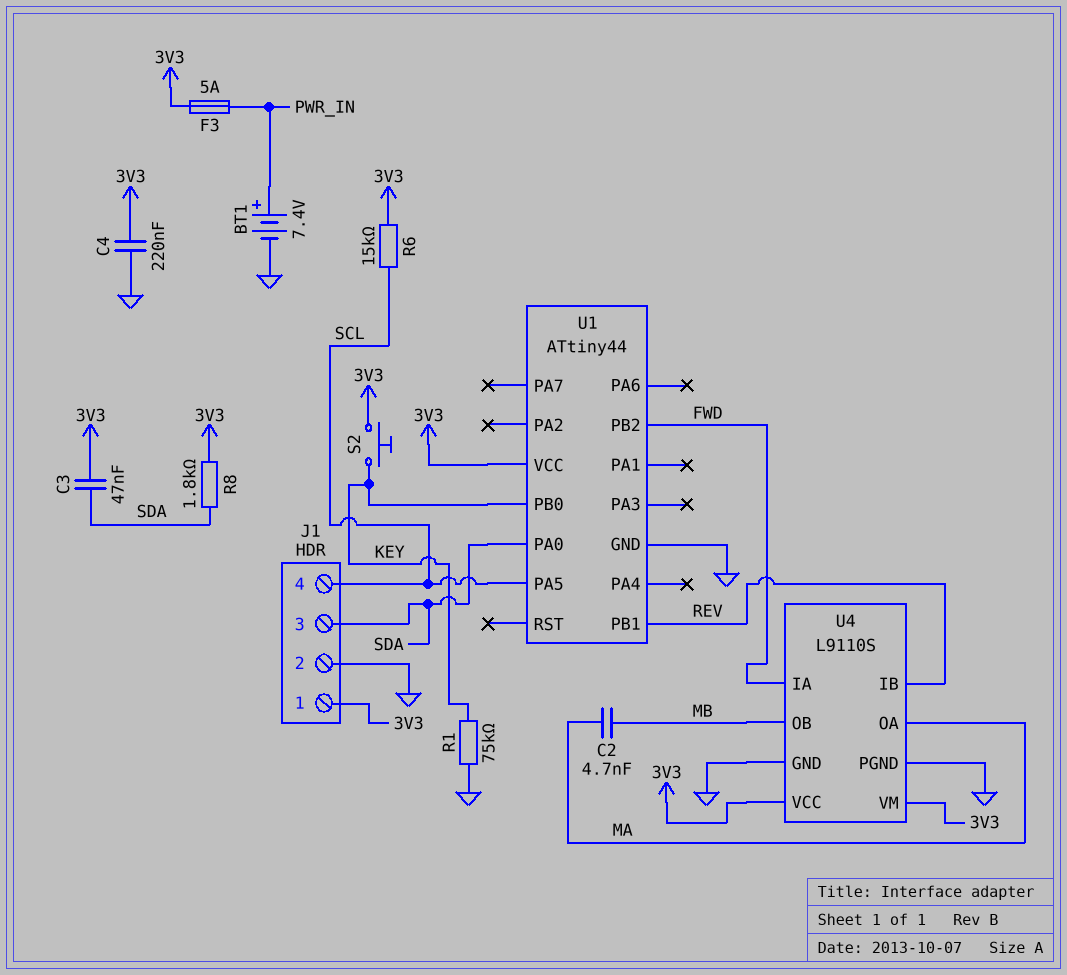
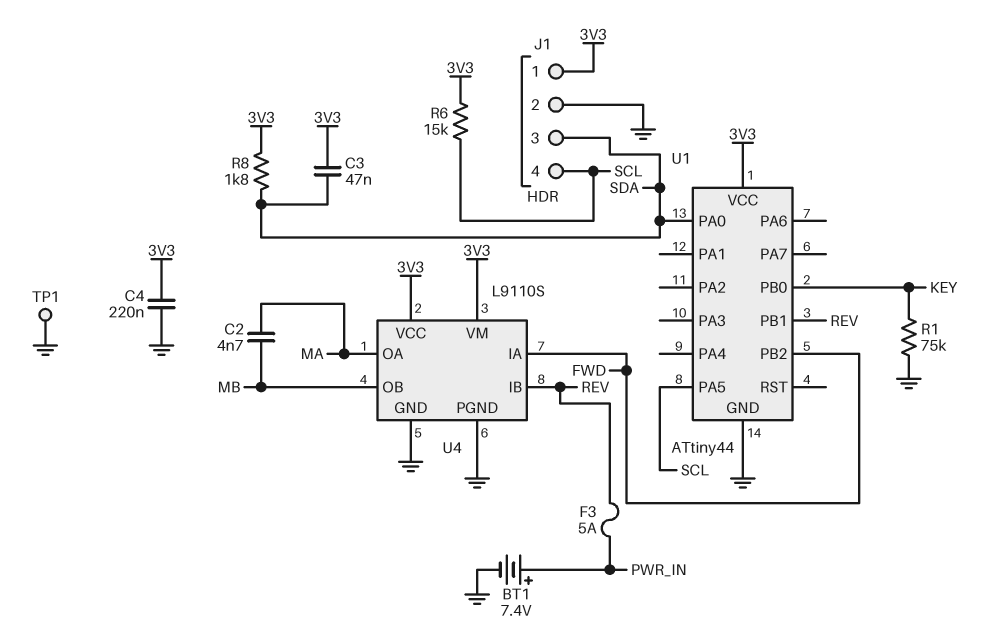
F3: 5A (3V3, PWR_IN) -> 5A (PWR_IN, REV)
S2: button (3V3, KEY) -> none
TP1: none -> test point (GND)

